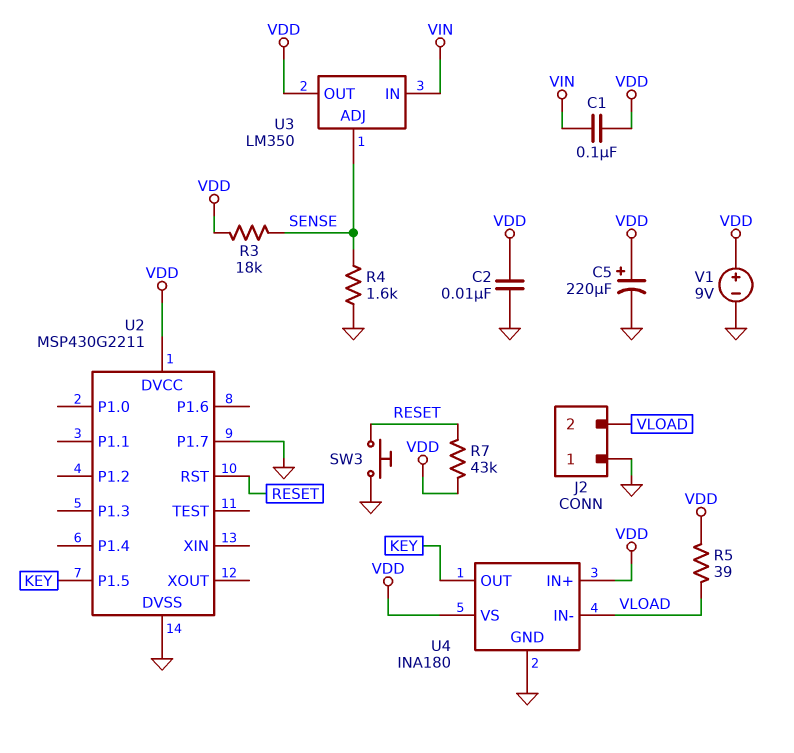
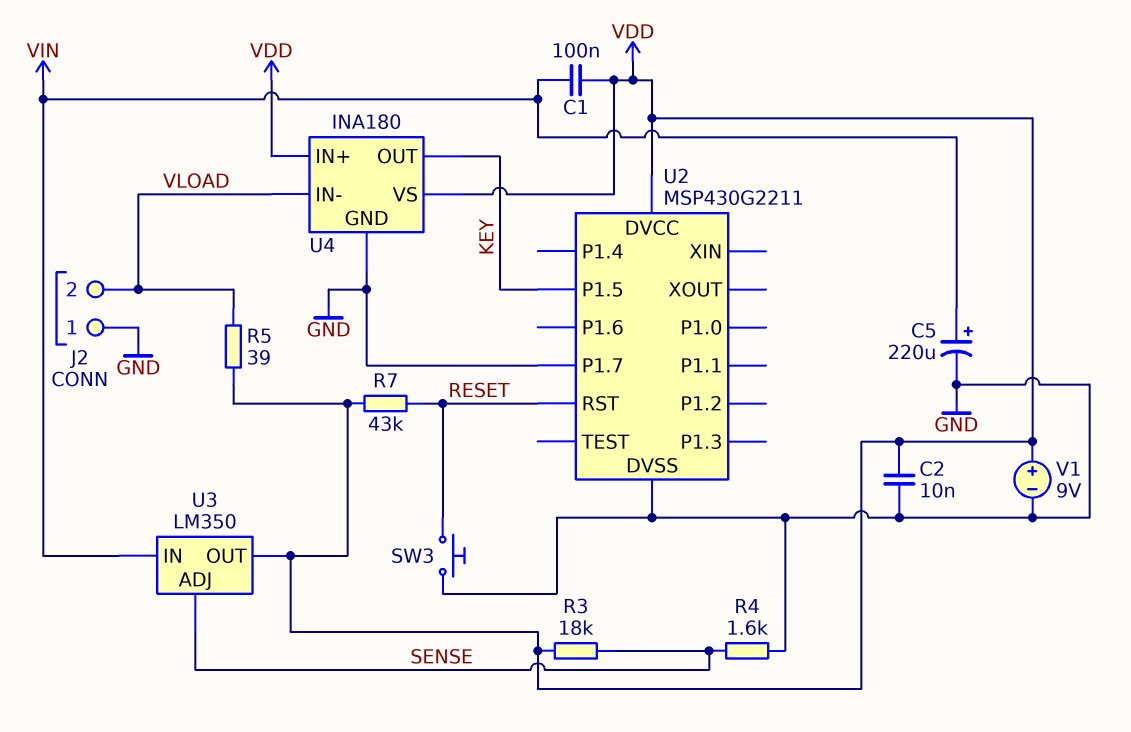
C5: 220uF (plus VDD, minus GND) -> 220uF (plus VIN, minus GND)

